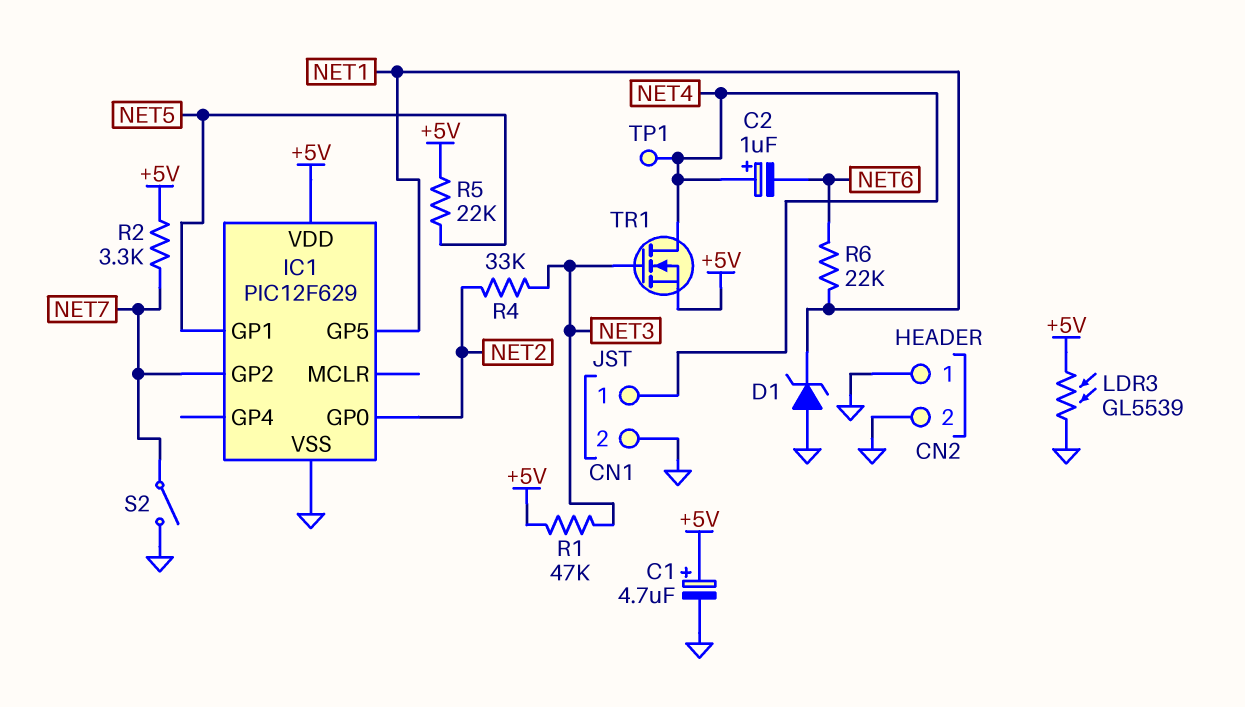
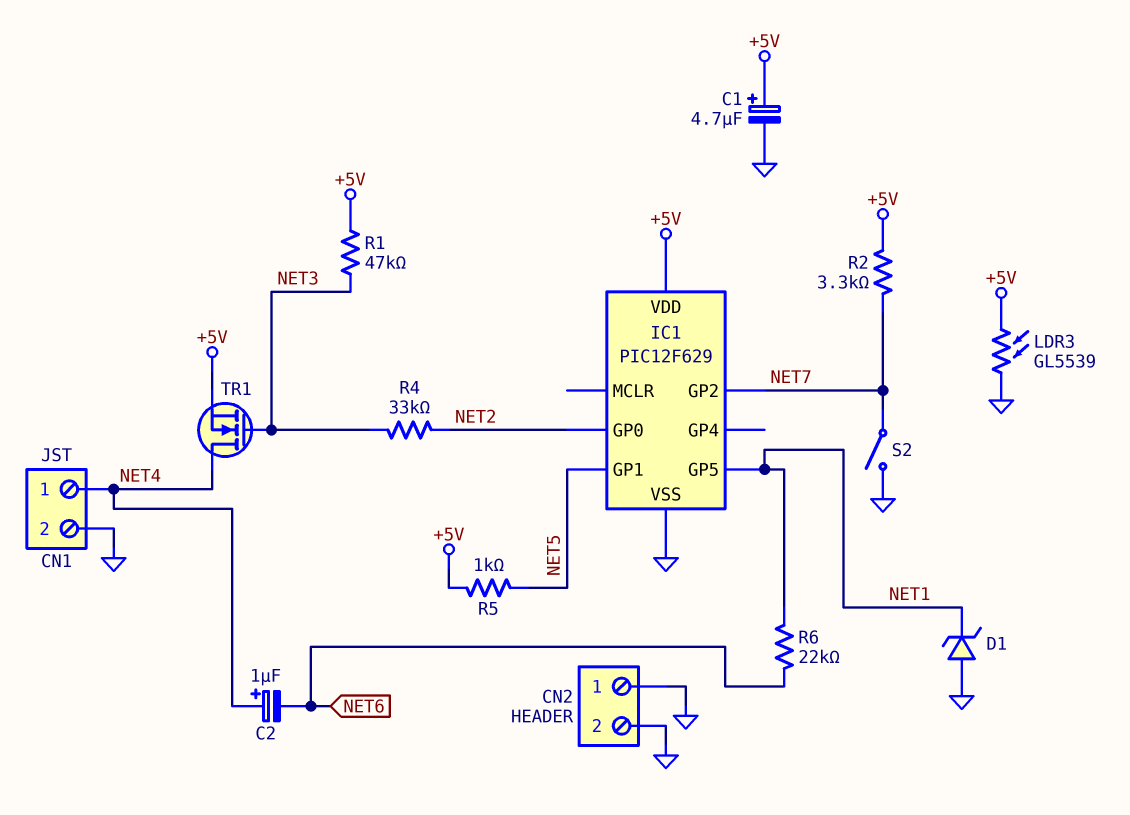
R5: 22k (+5V, NET5) -> 1k (+5V, NET5)
TP1: test point (NET4) -> none

